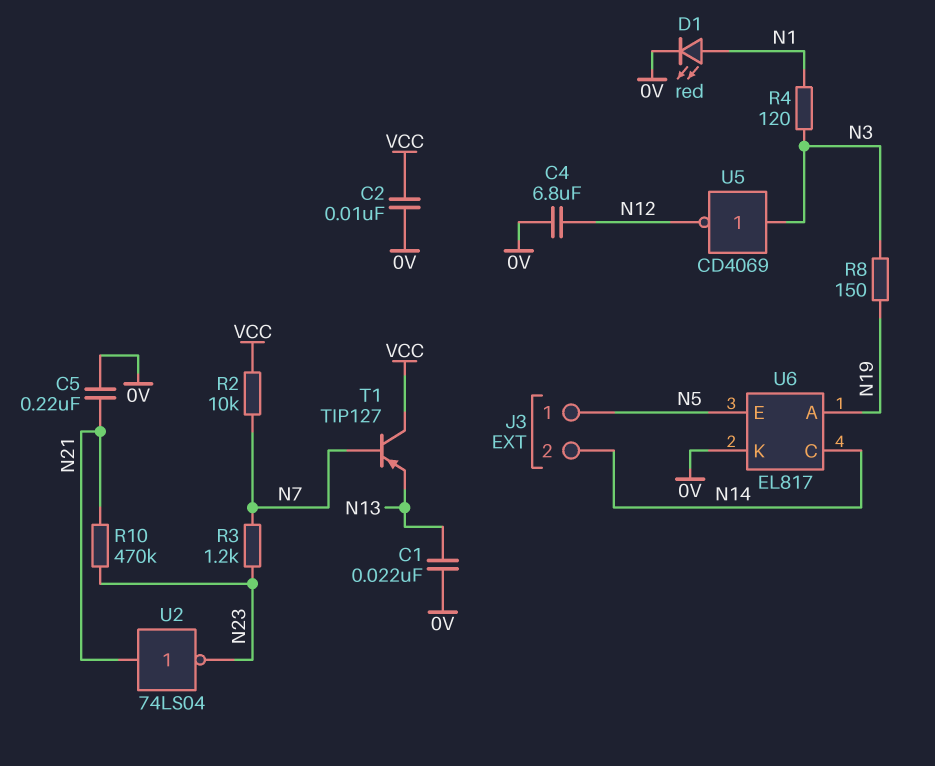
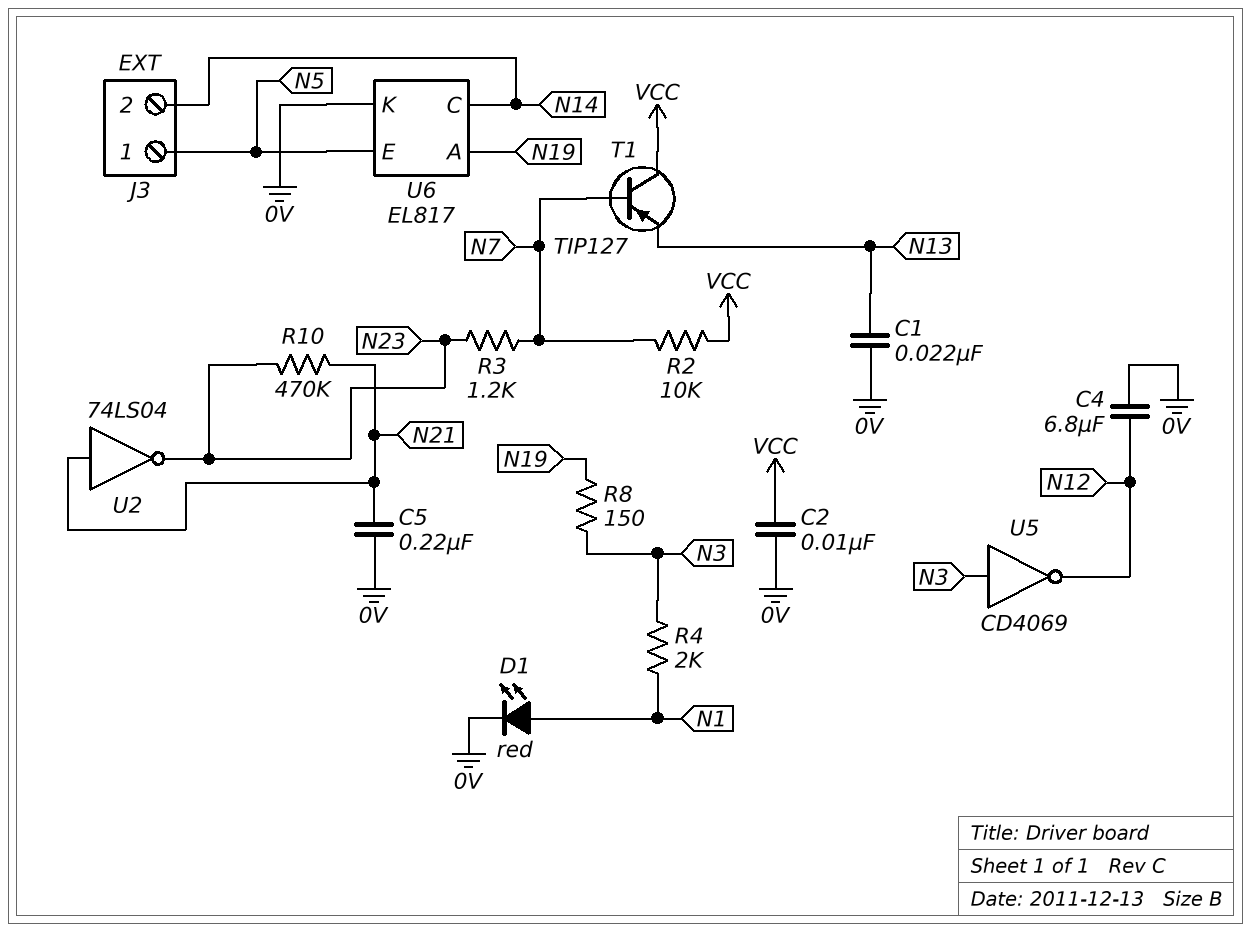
R4: 120 (N1, N3) -> 2k (N1, N3)

